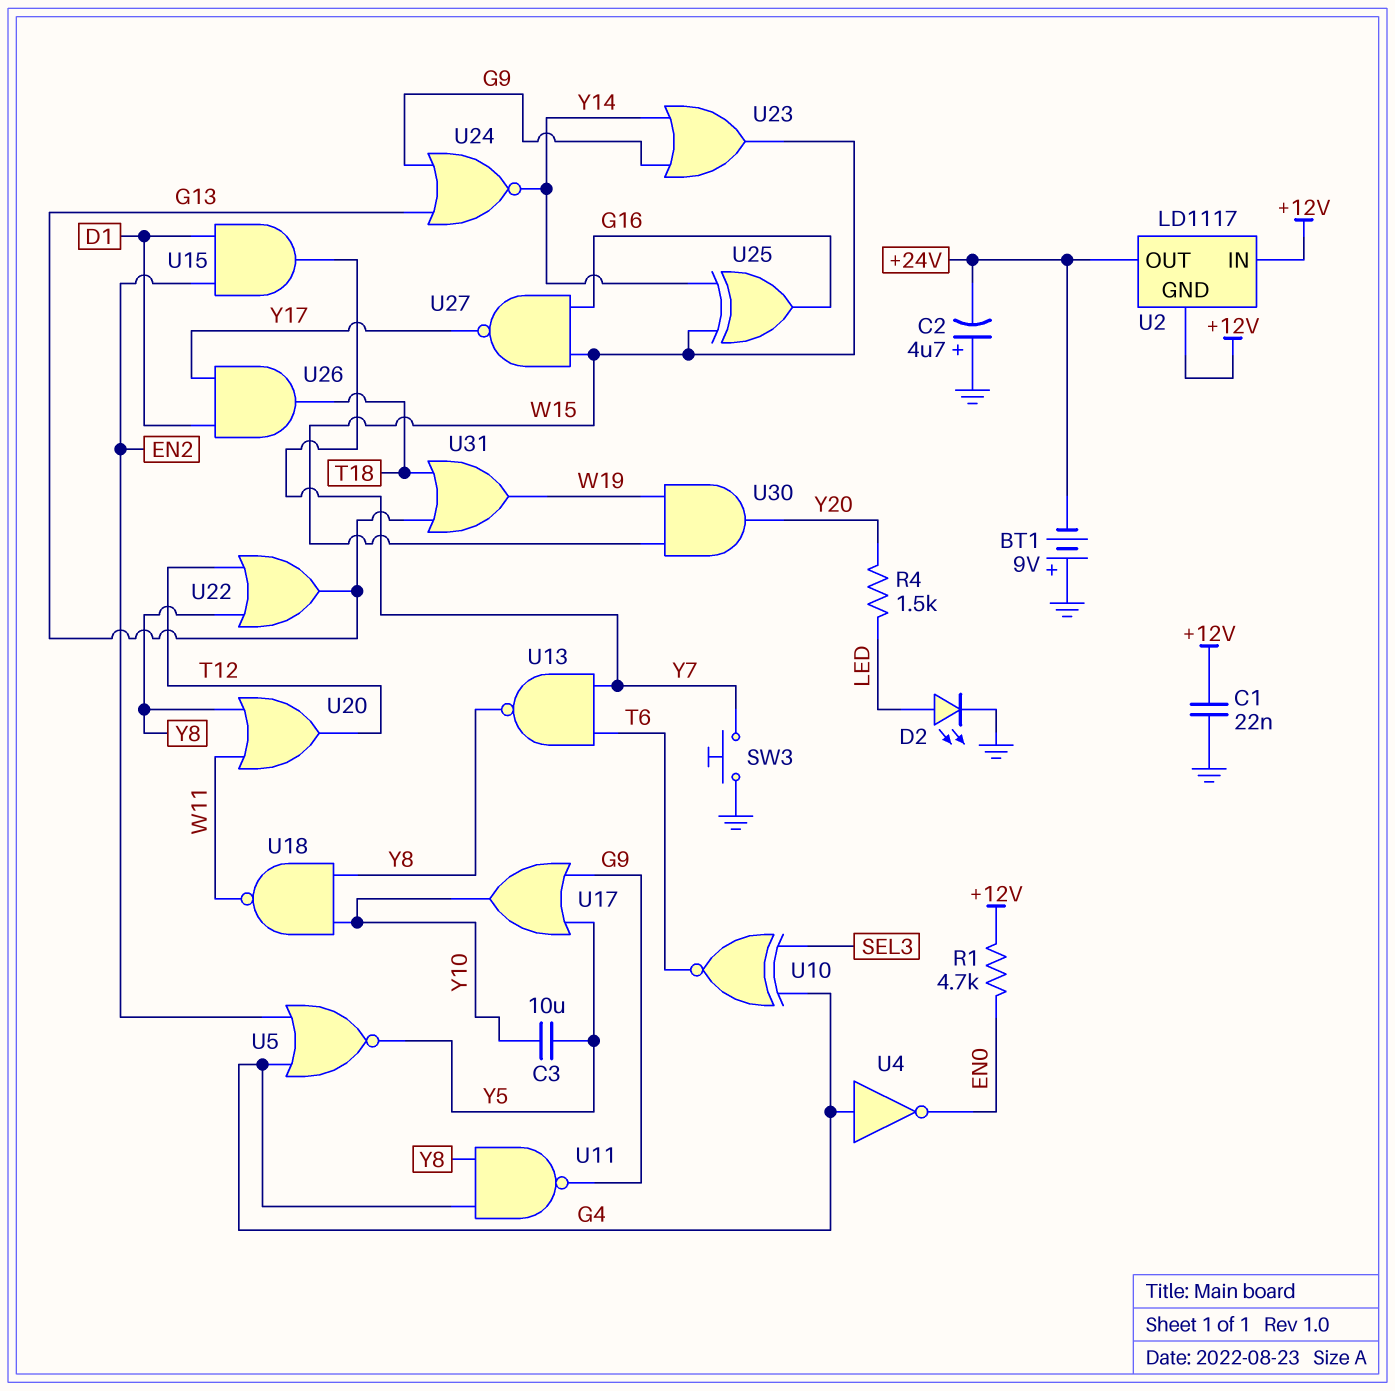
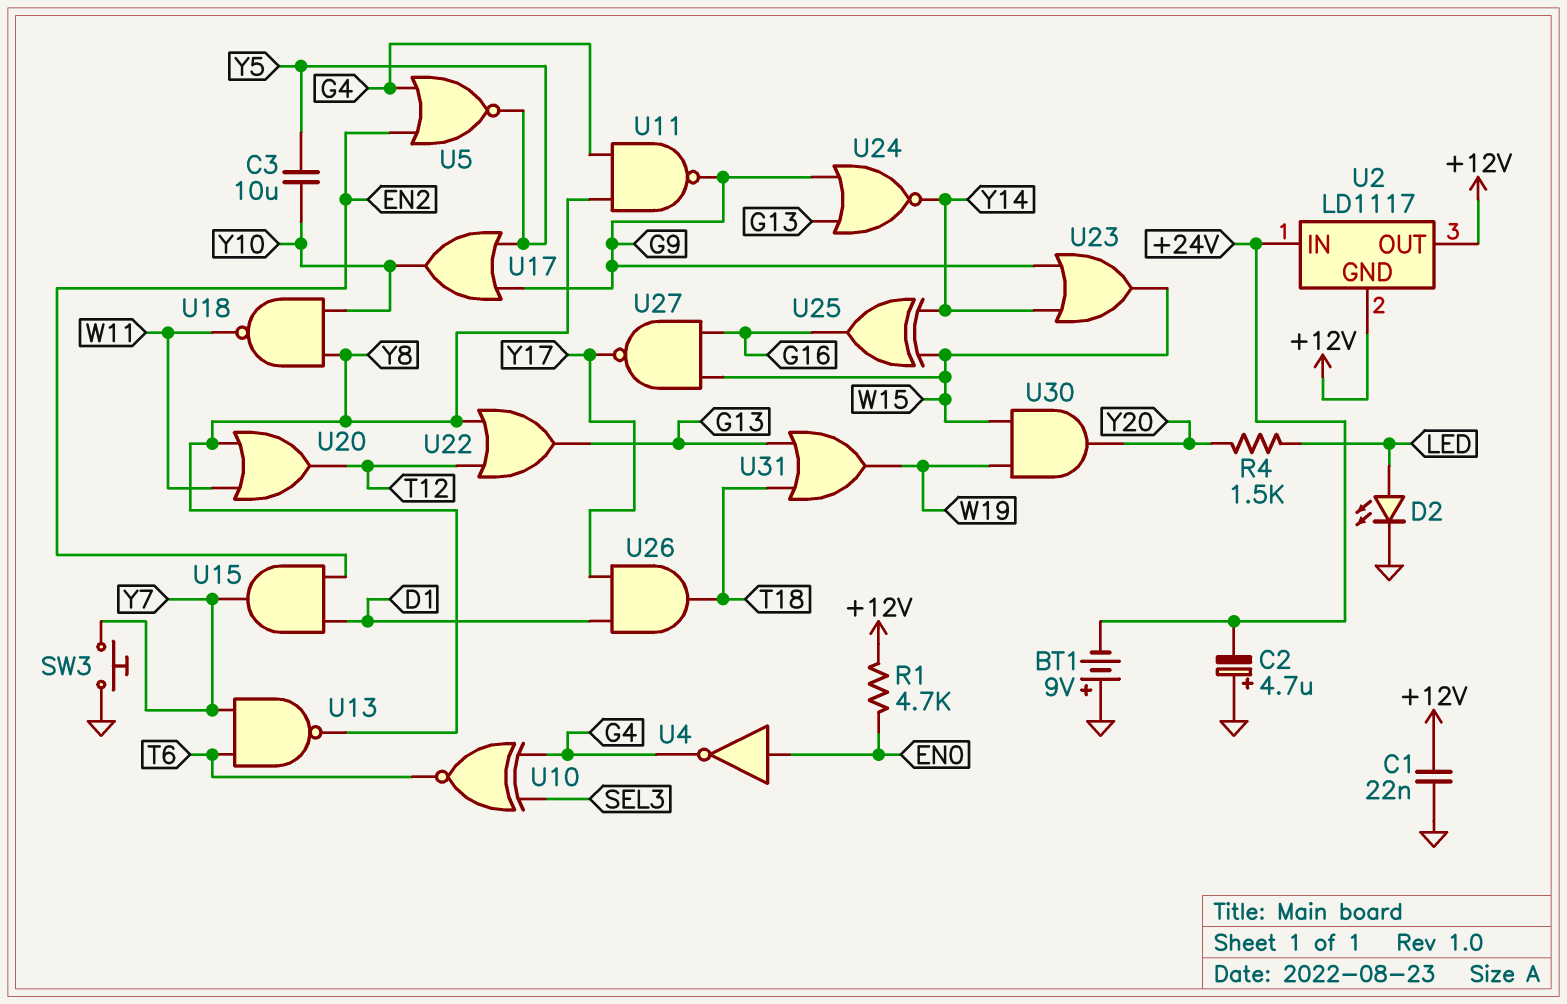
U2 pin IN: +12V -> +24V
U2 pin OUT: +24V -> +12V
U4: NOT (in G4, out EN0) -> NOT (in EN0, out G4)

